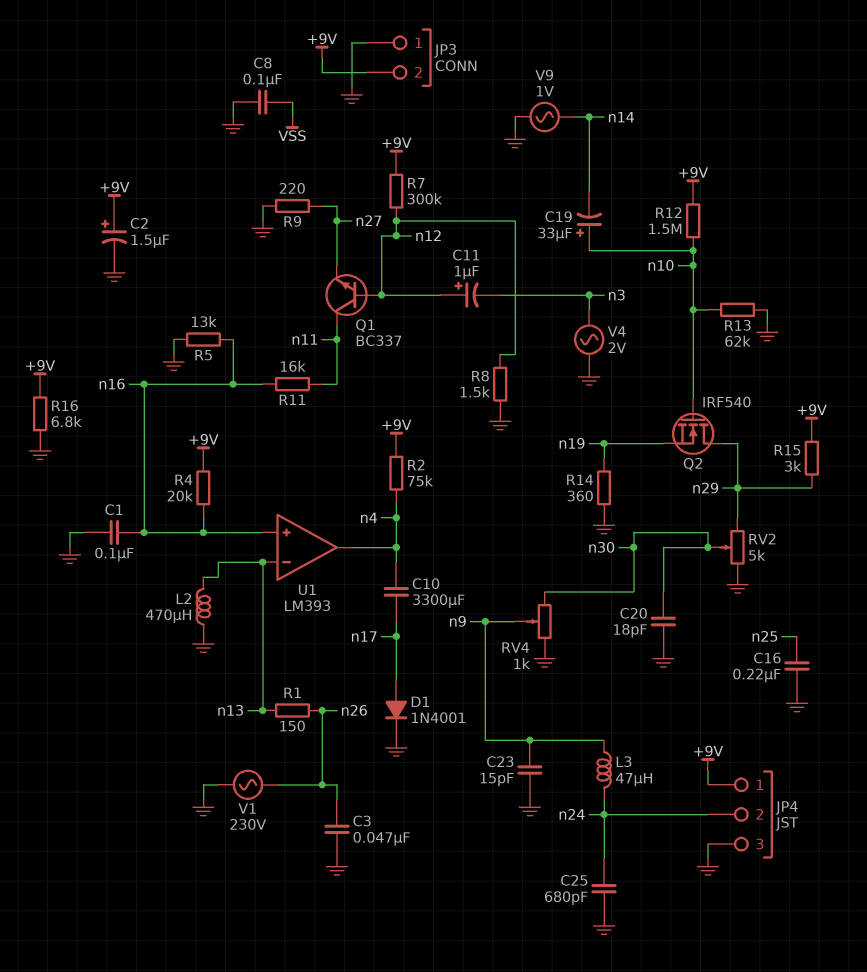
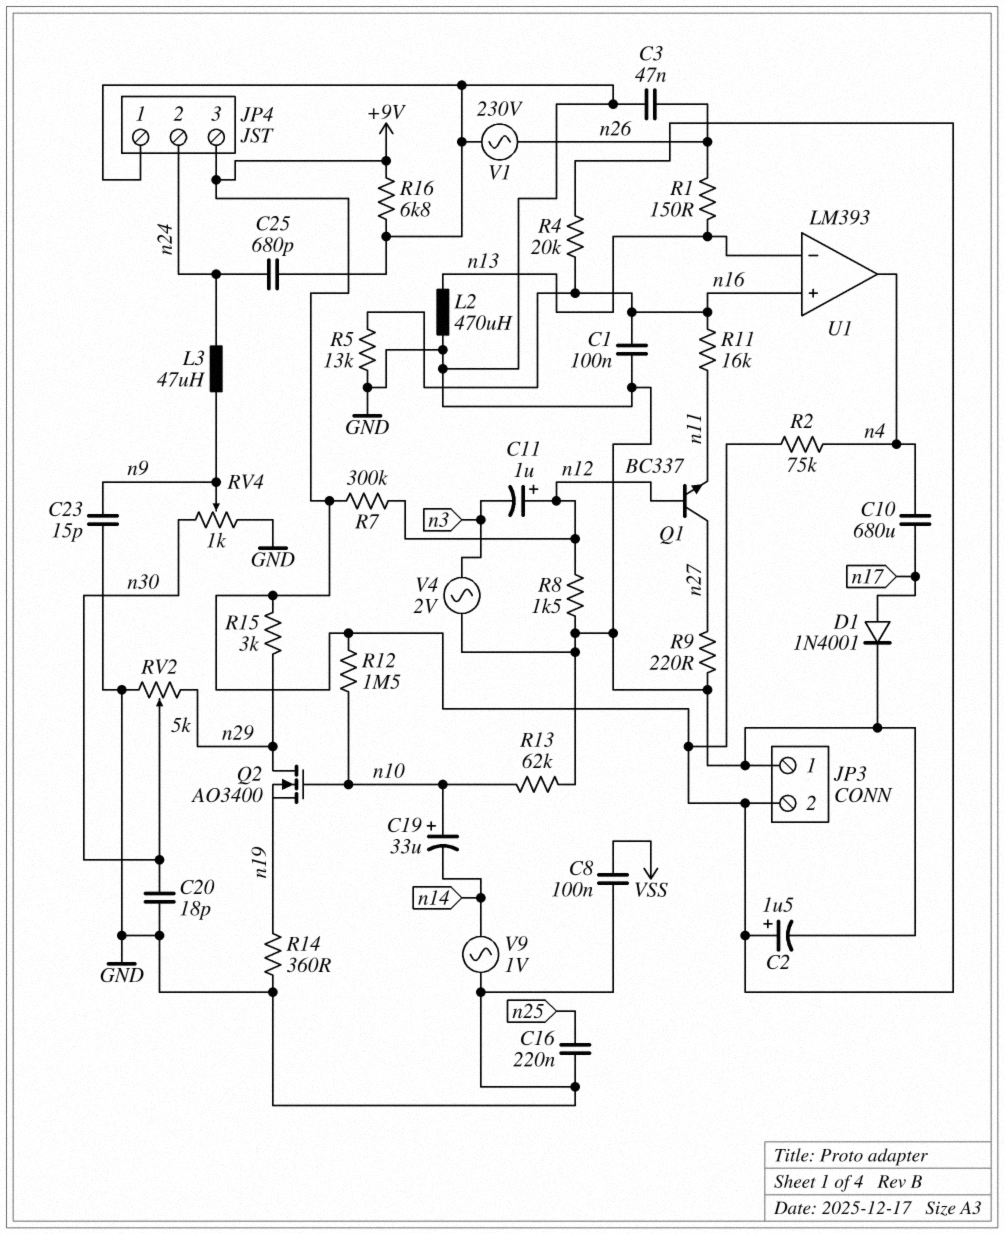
C10: 3300uF (n4, n17) -> 680uF (n4, n17)
JP4 pin 1: +9V -> GND
JP4 pin 3: GND -> +9V
Q1: NPN BC337 (B n12, C n11, E n27) -> NPN BC337 (B n12, C n27, E n11)
Q2: NMOS IRF540 (G n10, D n29, S n19) -> NMOS AO3400 (G n10, D n29, S n19)

